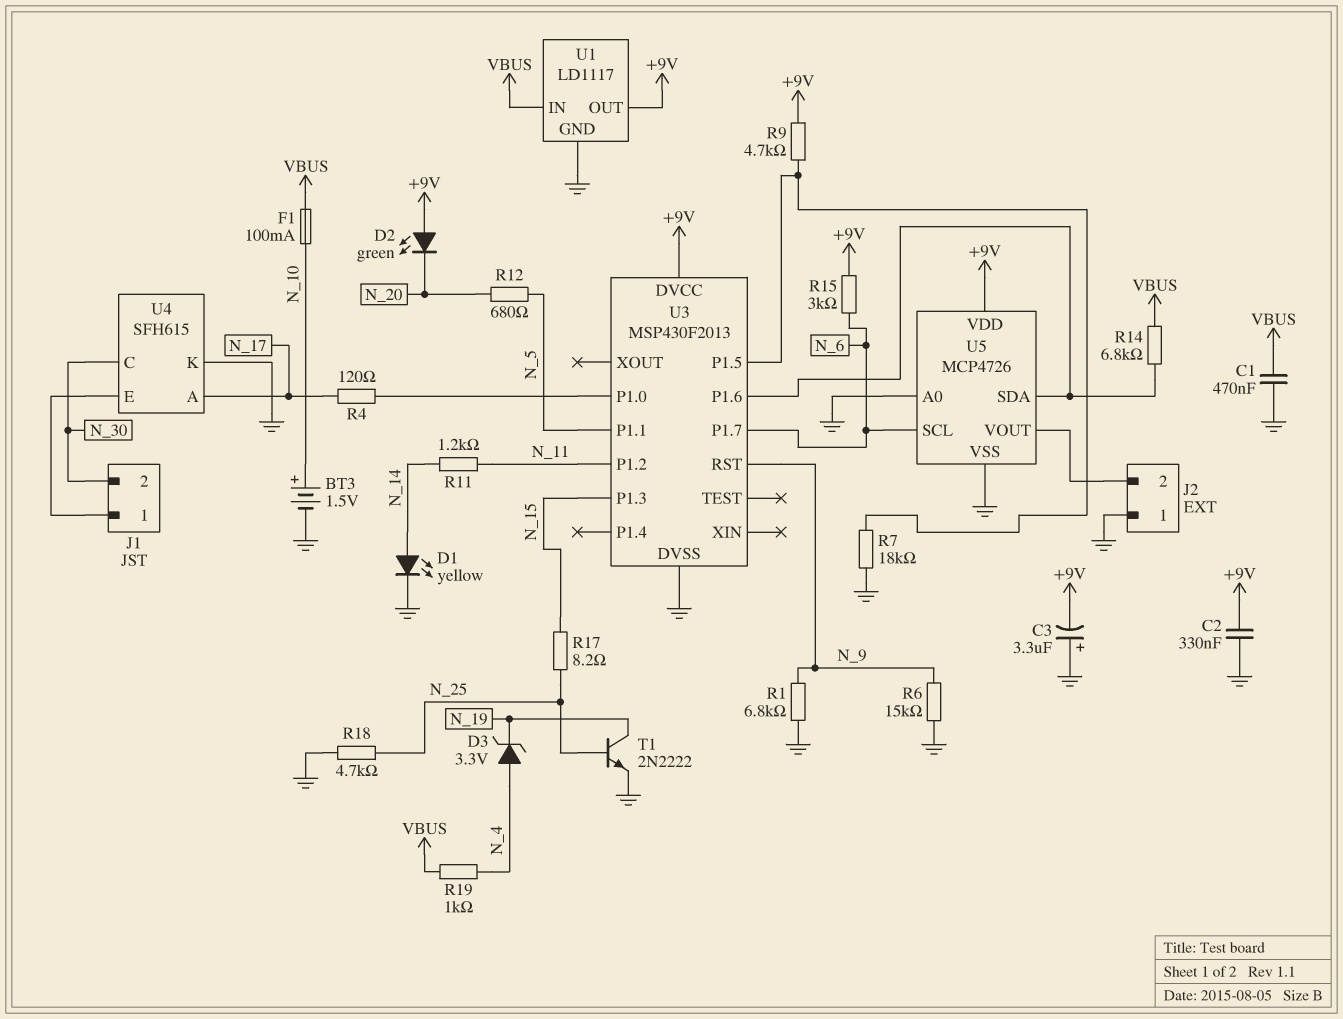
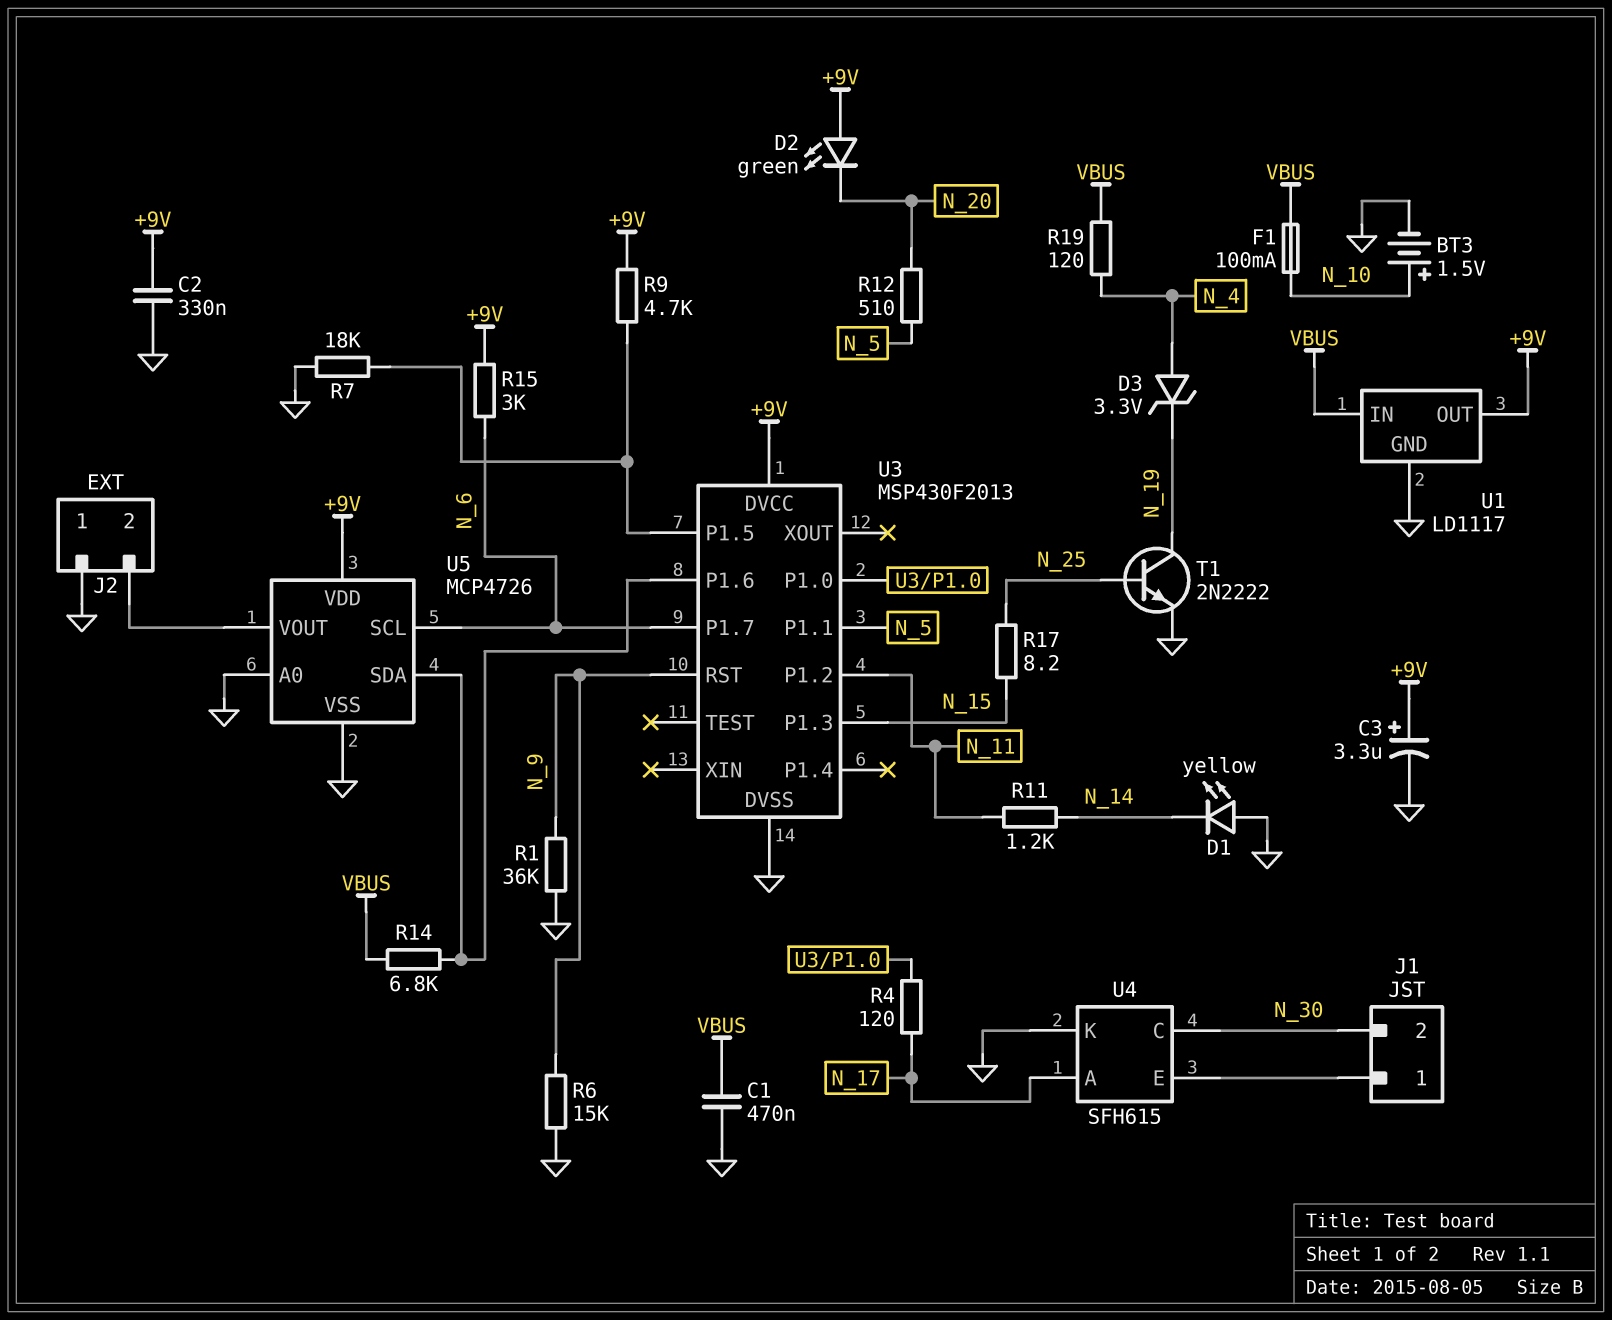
C3: 3.3uF (plus GND, minus +9V) -> 3.3uF (plus +9V, minus GND)
D1: LED yellow (A N_14, K GND) -> LED yellow (A GND, K N_14)
R1: 6.8k (GND, N_9) -> 36k (GND, N_9)
R12: 680 (N_5, N_20) -> 510 (N_5, N_20)
R18: 4.7k (GND, N_25) -> none
R19: 1k (N_4, VBUS) -> 120 (N_4, VBUS)

